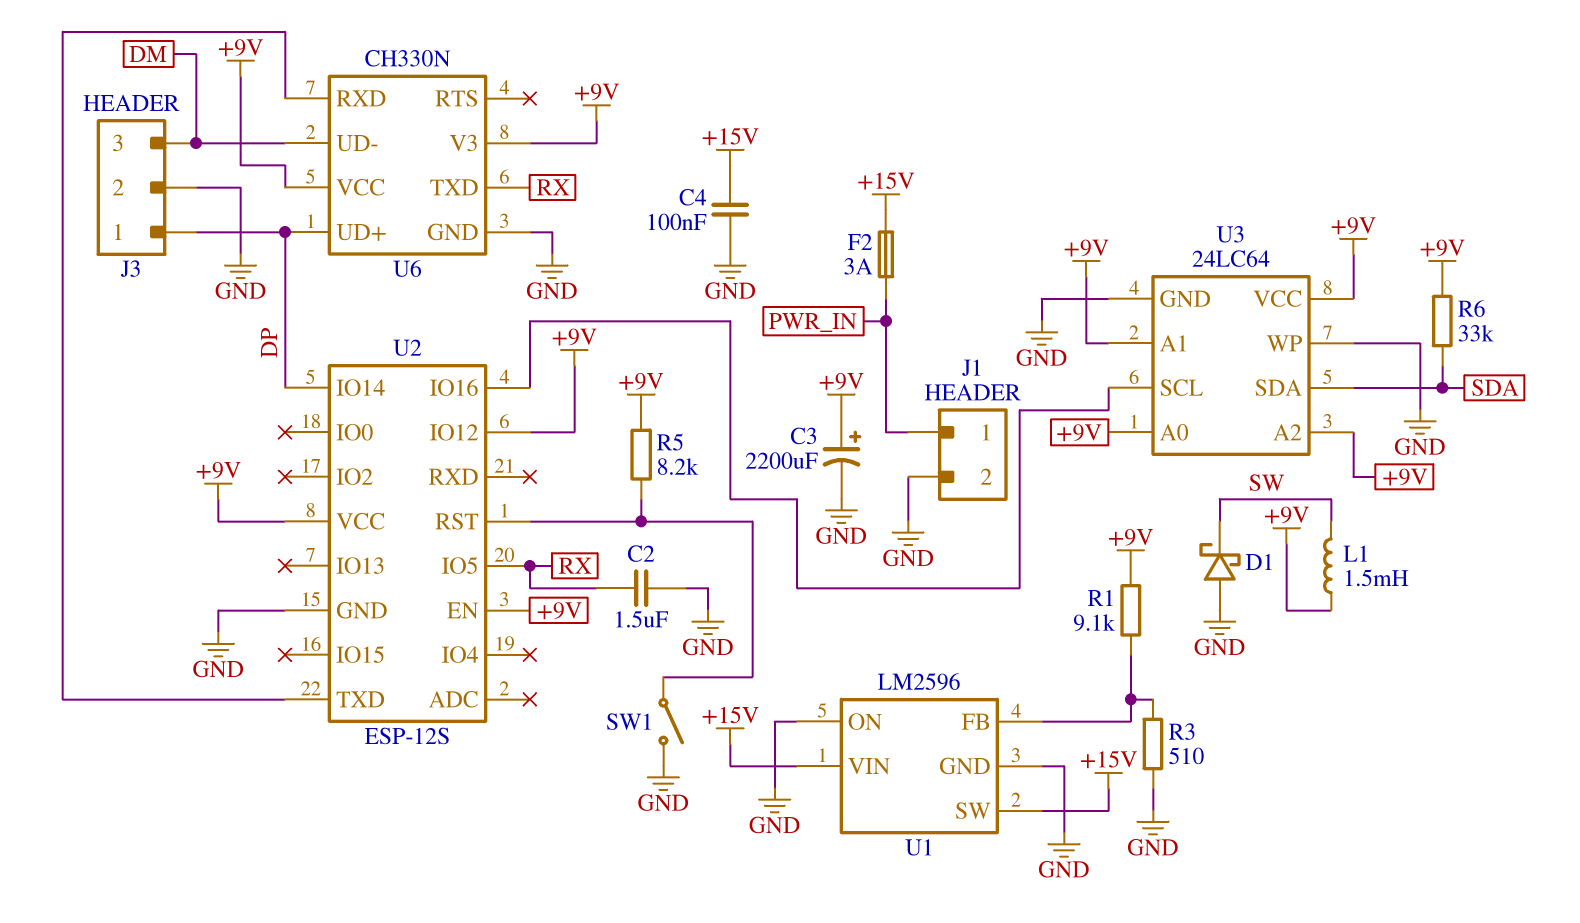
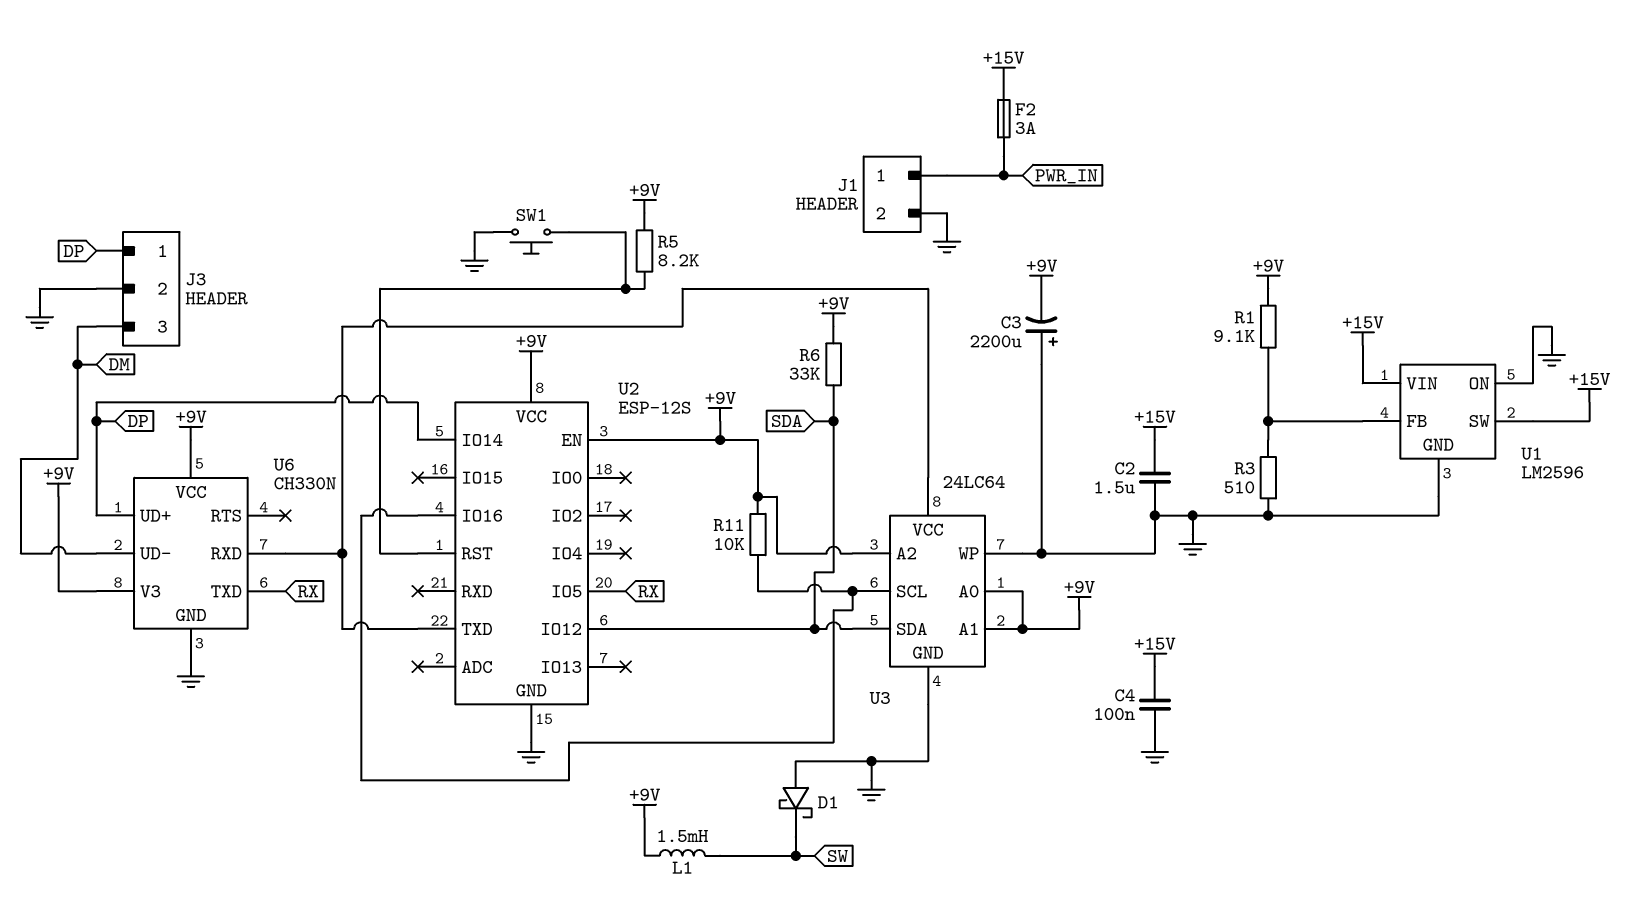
C2: 1.5uF (GND, RX) -> 1.5uF (+15V, GND)
C3: 2200uF (plus +9V, minus GND) -> 2200uF (plus GND, minus +9V)
R11: none -> 10k (+9V, U2/IO16)
SW1: switch (GND, U2/RST) -> button (GND, U2/RST)
U2 pin IO12: +9V -> SDA
U3 pin VCC: +9V -> U2/TXD

